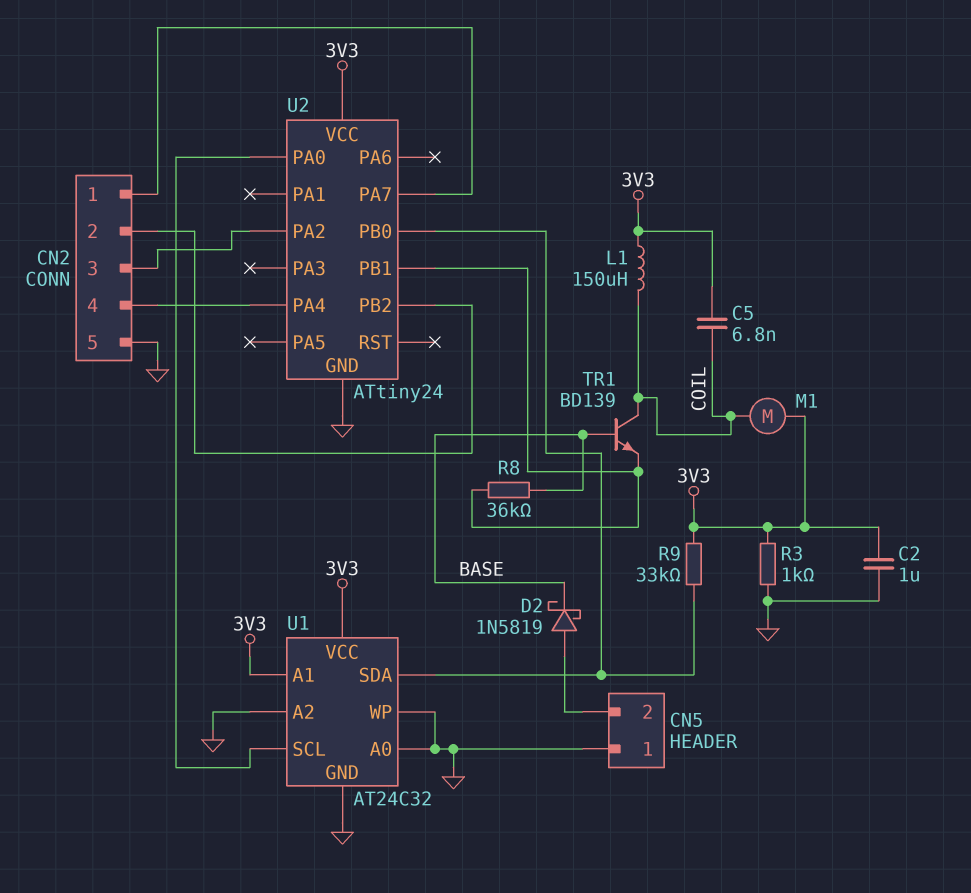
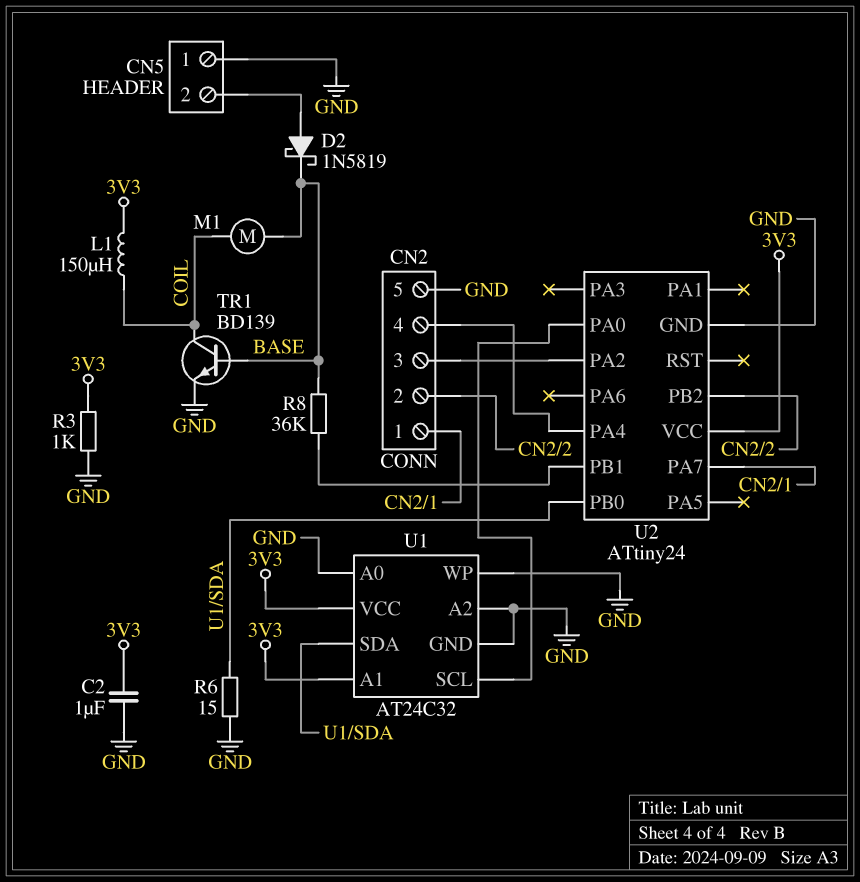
C5: 6.8nF (3V3, COIL) -> none
M1: motor (3V3, COIL) -> motor (BASE, COIL)
R6: none -> 15 (GND, U1/SDA)
R9: 33k (3V3, U1/SDA) -> none
TR1: NPN BD139 (B BASE, C COIL, E U2/PB1) -> NPN BD139 (B BASE, C COIL, E GND)

